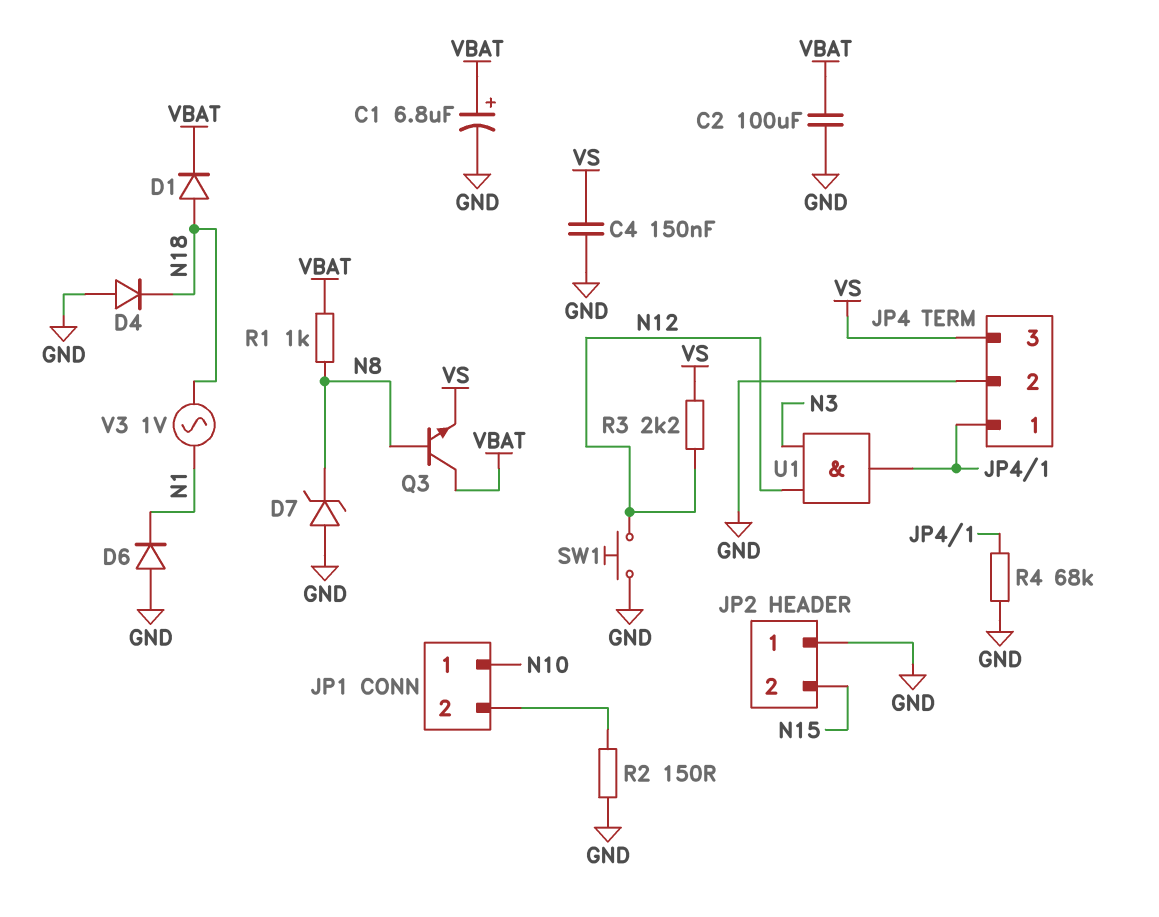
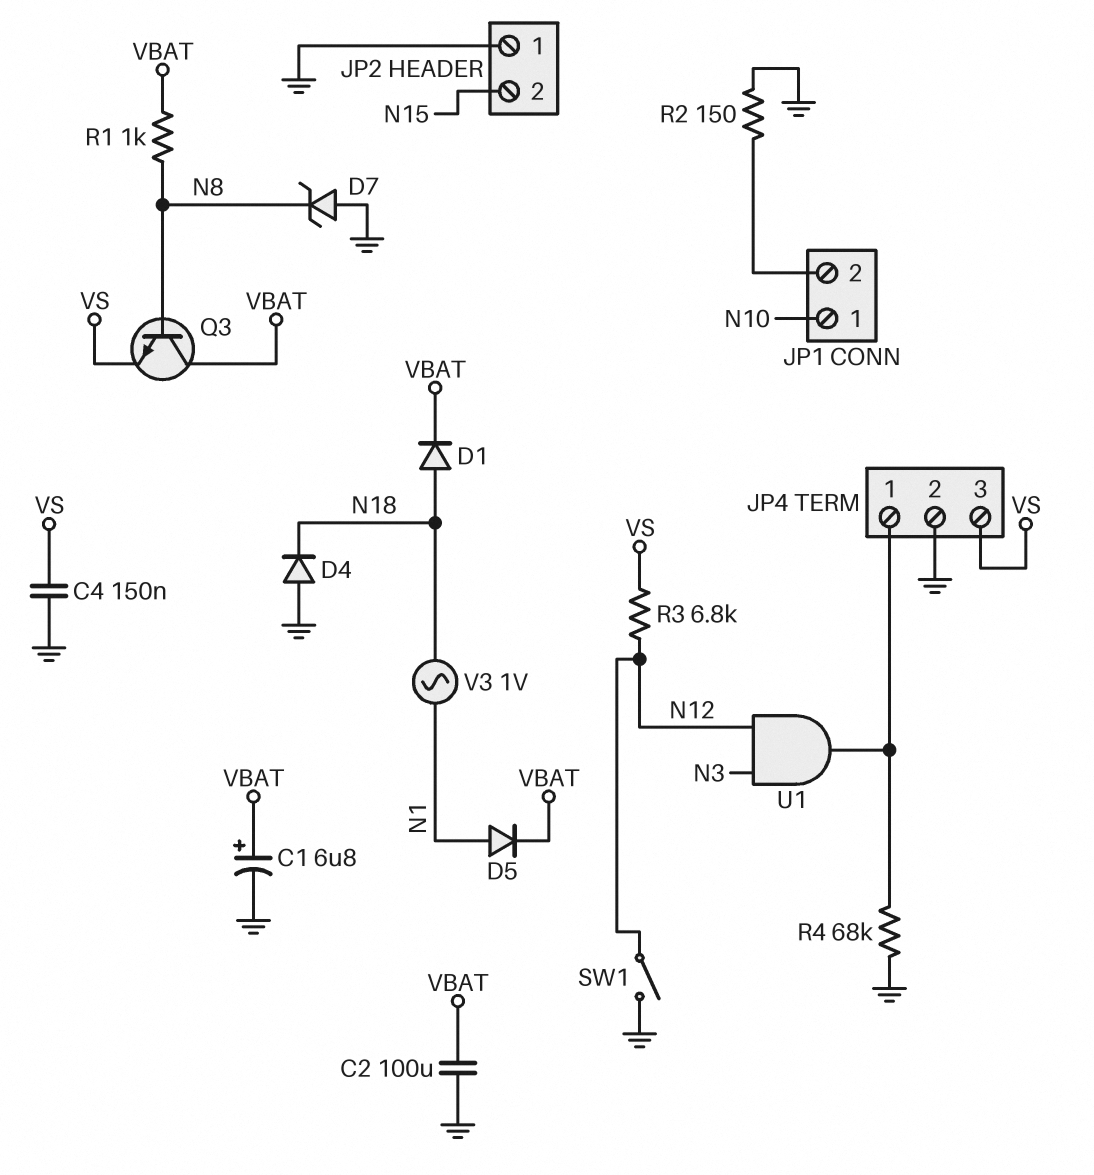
D5: none -> diode (A N1, K VBAT)
D6: diode (A GND, K N1) -> none
R3: 2.2k (N12, VS) -> 6.8k (N12, VS)
SW1: button (GND, N12) -> switch (GND, N12)

